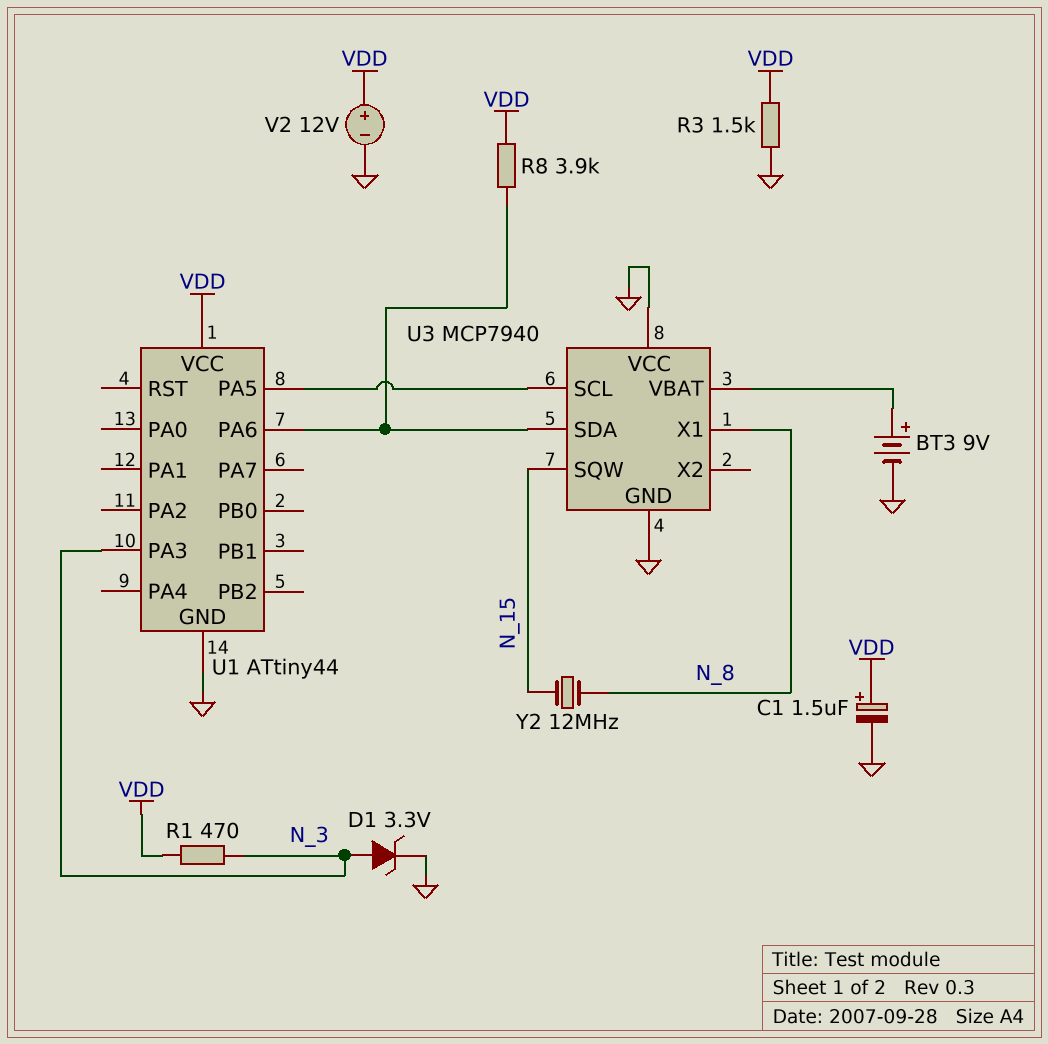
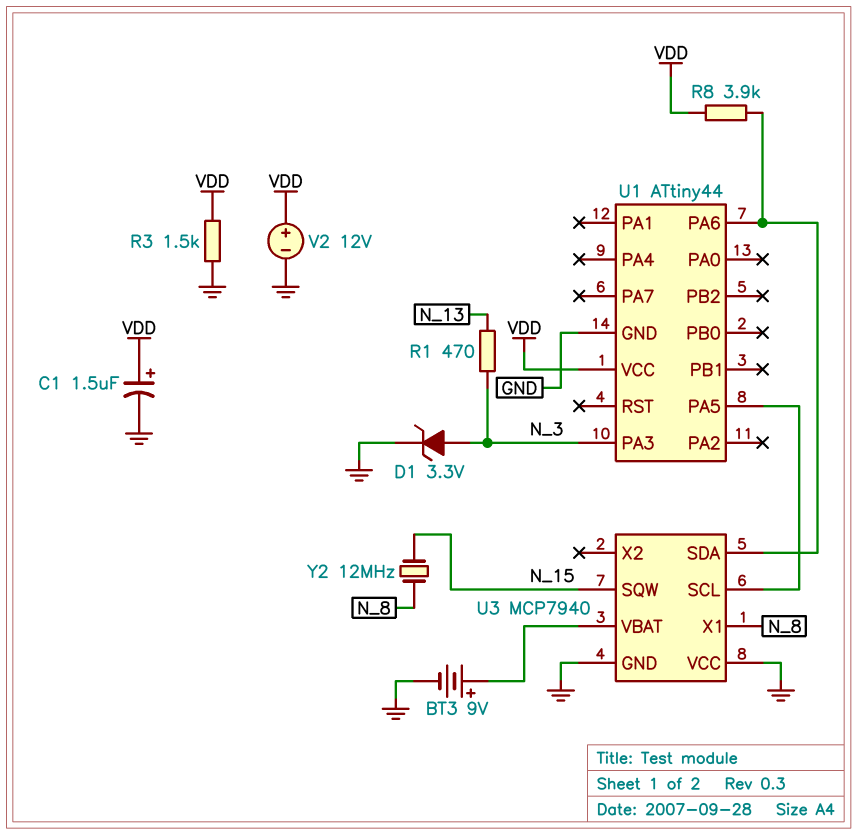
R1: 470 (N_3, VDD) -> 470 (N_3, N_13)

